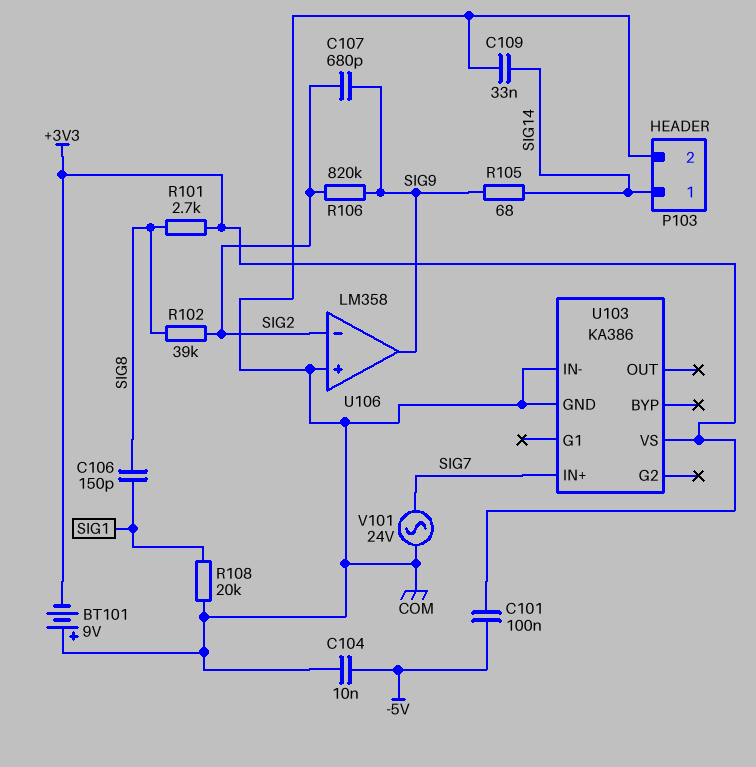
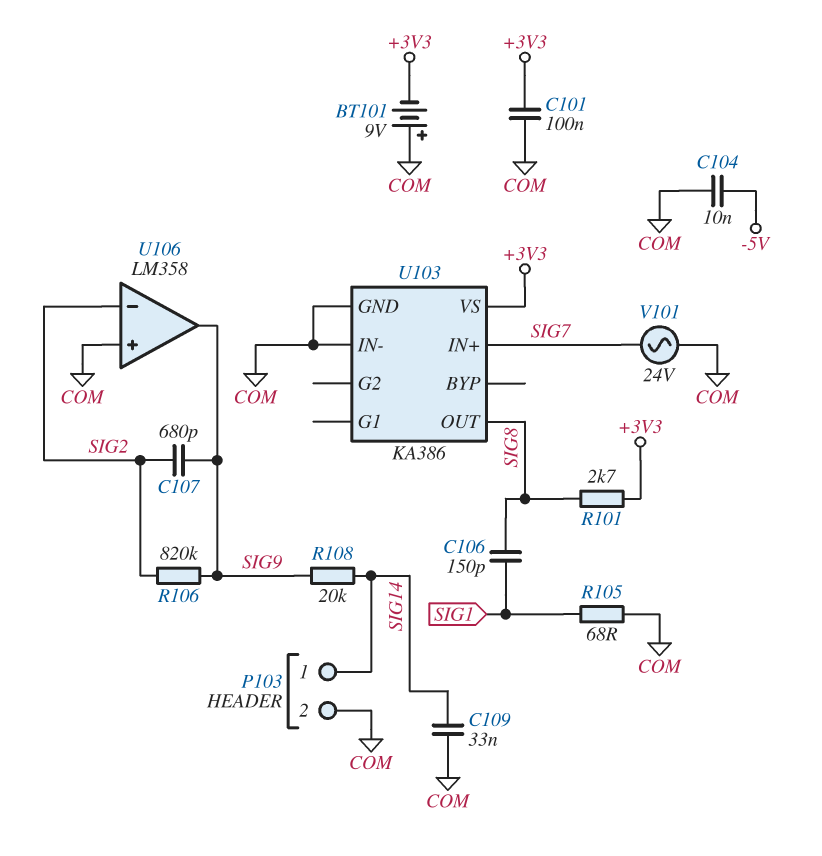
C101: 100nF (+3V3, -5V) -> 100nF (+3V3, COM)
R102: 39k (SIG2, SIG8) -> none
R105: 68 (SIG9, SIG14) -> 68 (COM, SIG1)
R108: 20k (COM, SIG1) -> 20k (SIG9, SIG14)
U103 pin OUT: none -> SIG8

